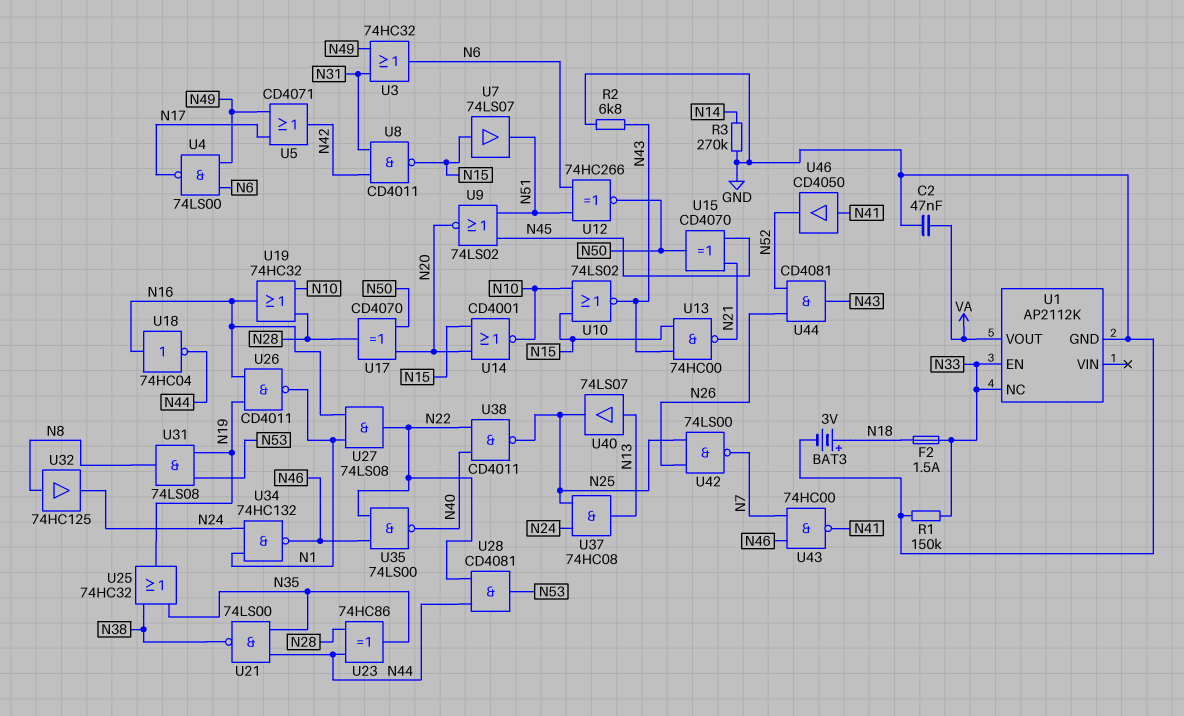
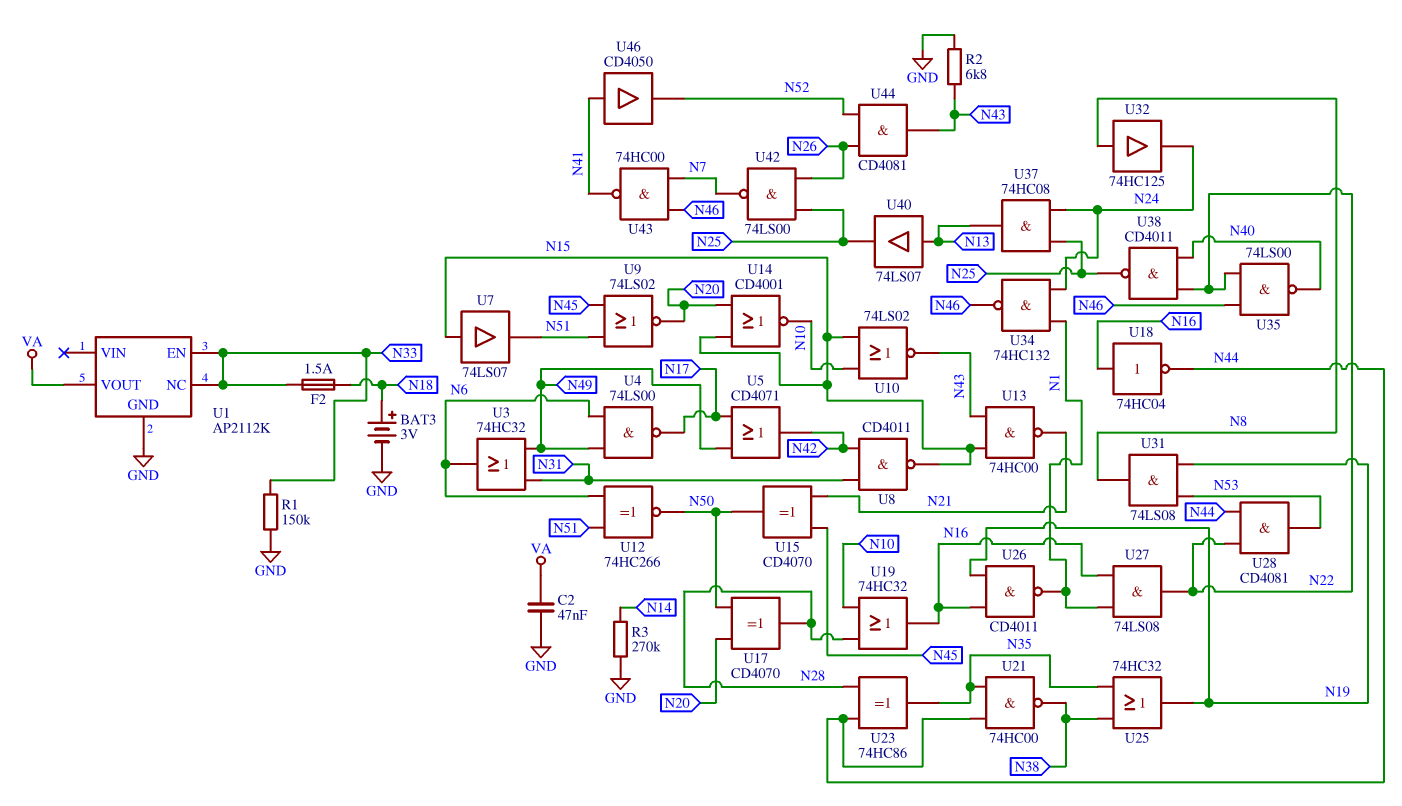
U21: NAND 74LS00 (in N35, in N44, out N38) -> NAND 74HC00 (in N35, in N44, out N38)

